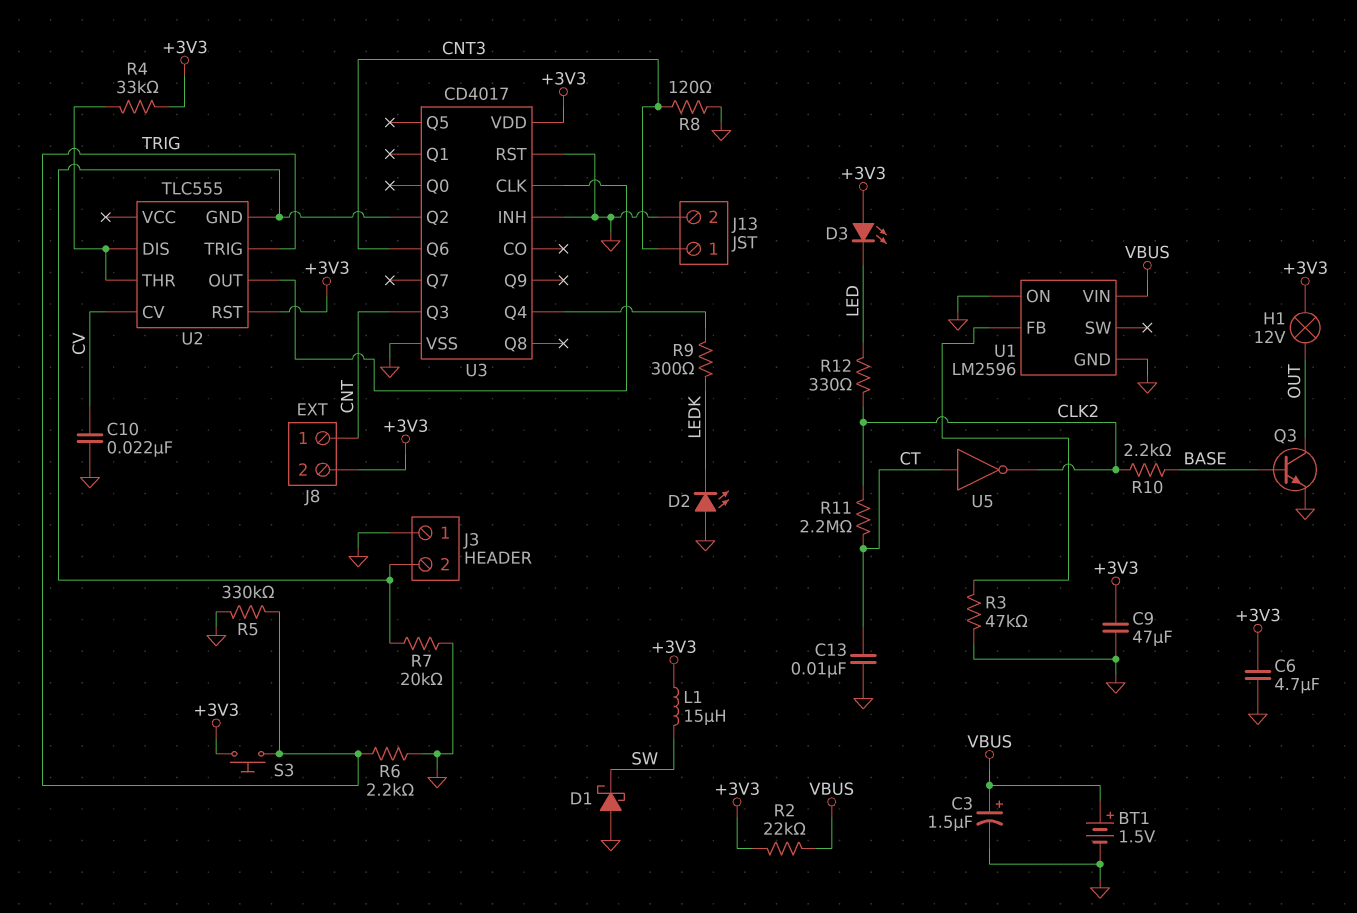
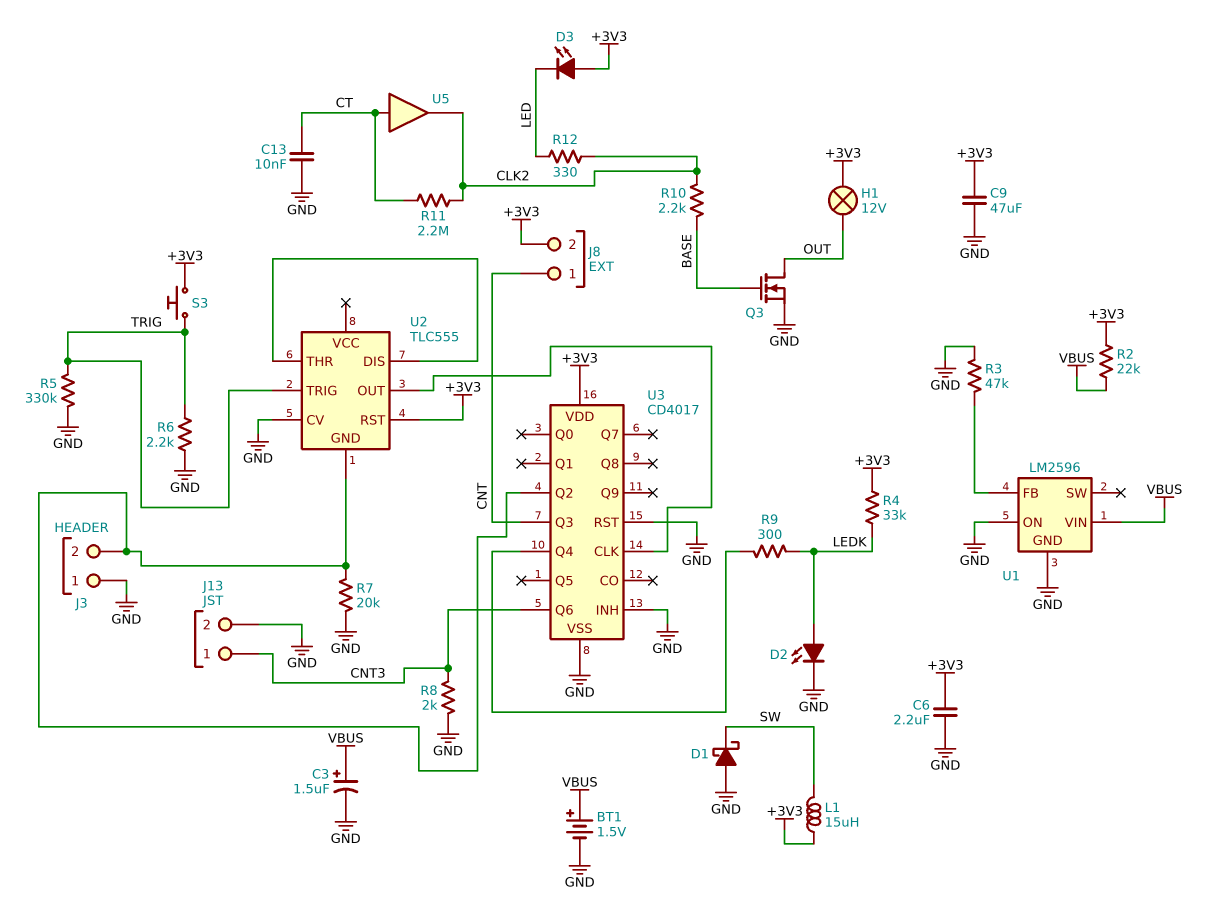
C6: 4.7uF (+3V3, GND) -> 2.2uF (+3V3, GND)
C10: 22nF (CV, GND) -> none
D2: LED (A GND, K LEDK) -> LED (A LEDK, K GND)
Q3: NPN (B BASE, C OUT, E GND) -> NMOS (G BASE, D OUT, S GND)
R4: 33k (+3V3, U2/DIS) -> 33k (+3V3, LEDK)
R8: 120 (CNT3, GND) -> 2k (CNT3, GND)
U2 pin CV: CV -> GND
U5: NOT (in CT, out CLK2) -> buffer (in CT, out CLK2)

